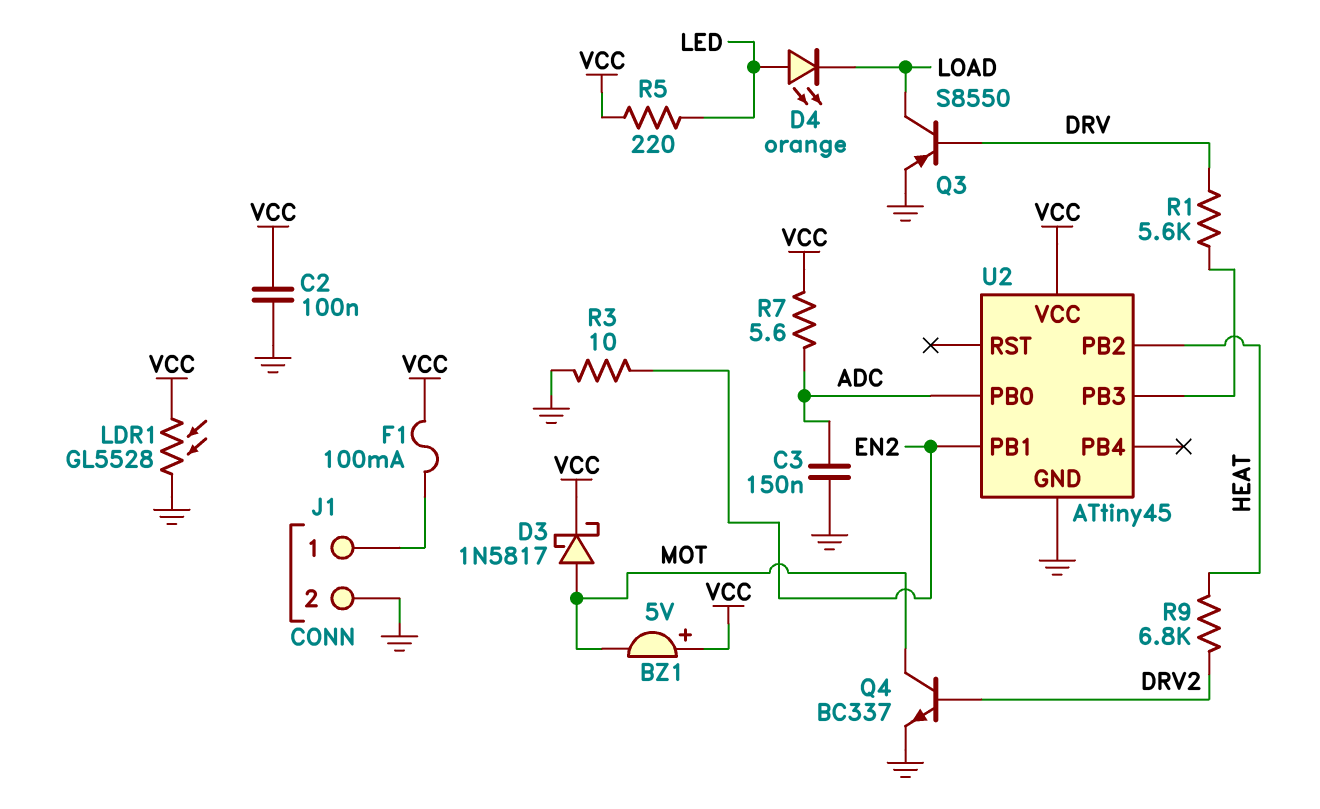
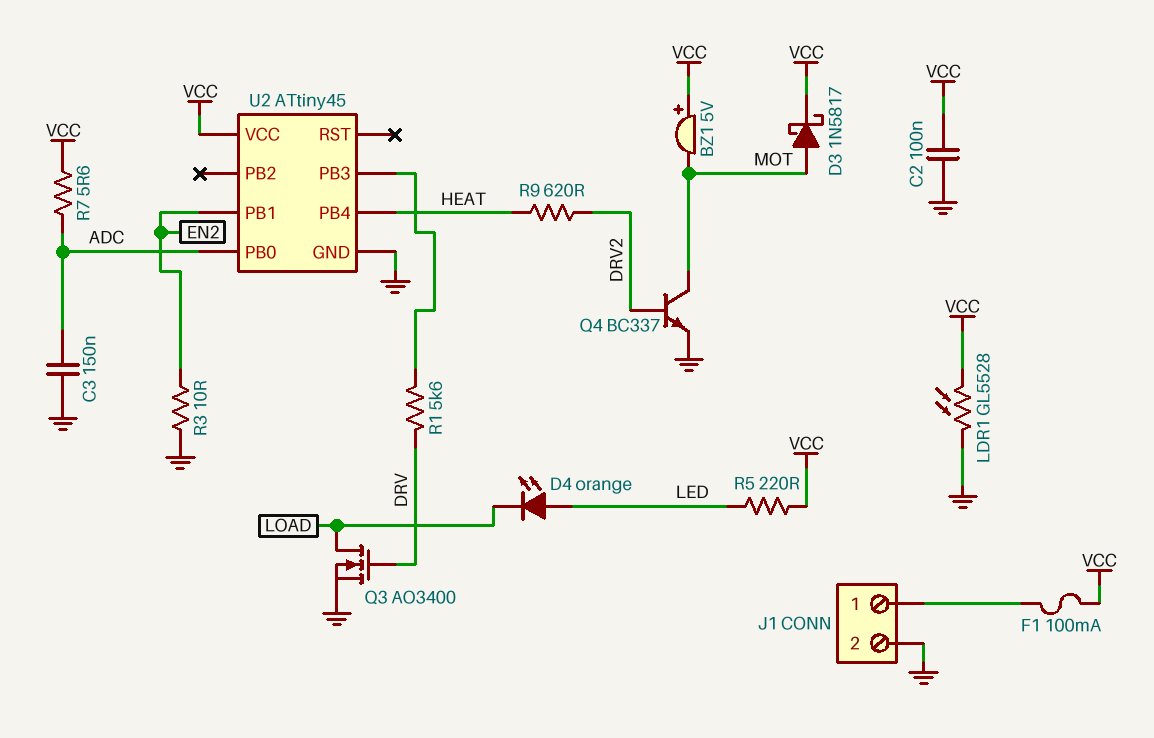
Q3: PNP S8550 (B DRV, C LOAD, E GND) -> NMOS AO3400 (G DRV, D LOAD, S GND)
R9: 6.8k (DRV2, HEAT) -> 620 (DRV2, HEAT)
U2 pin PB2: HEAT -> none
U2 pin PB4: none -> HEAT

